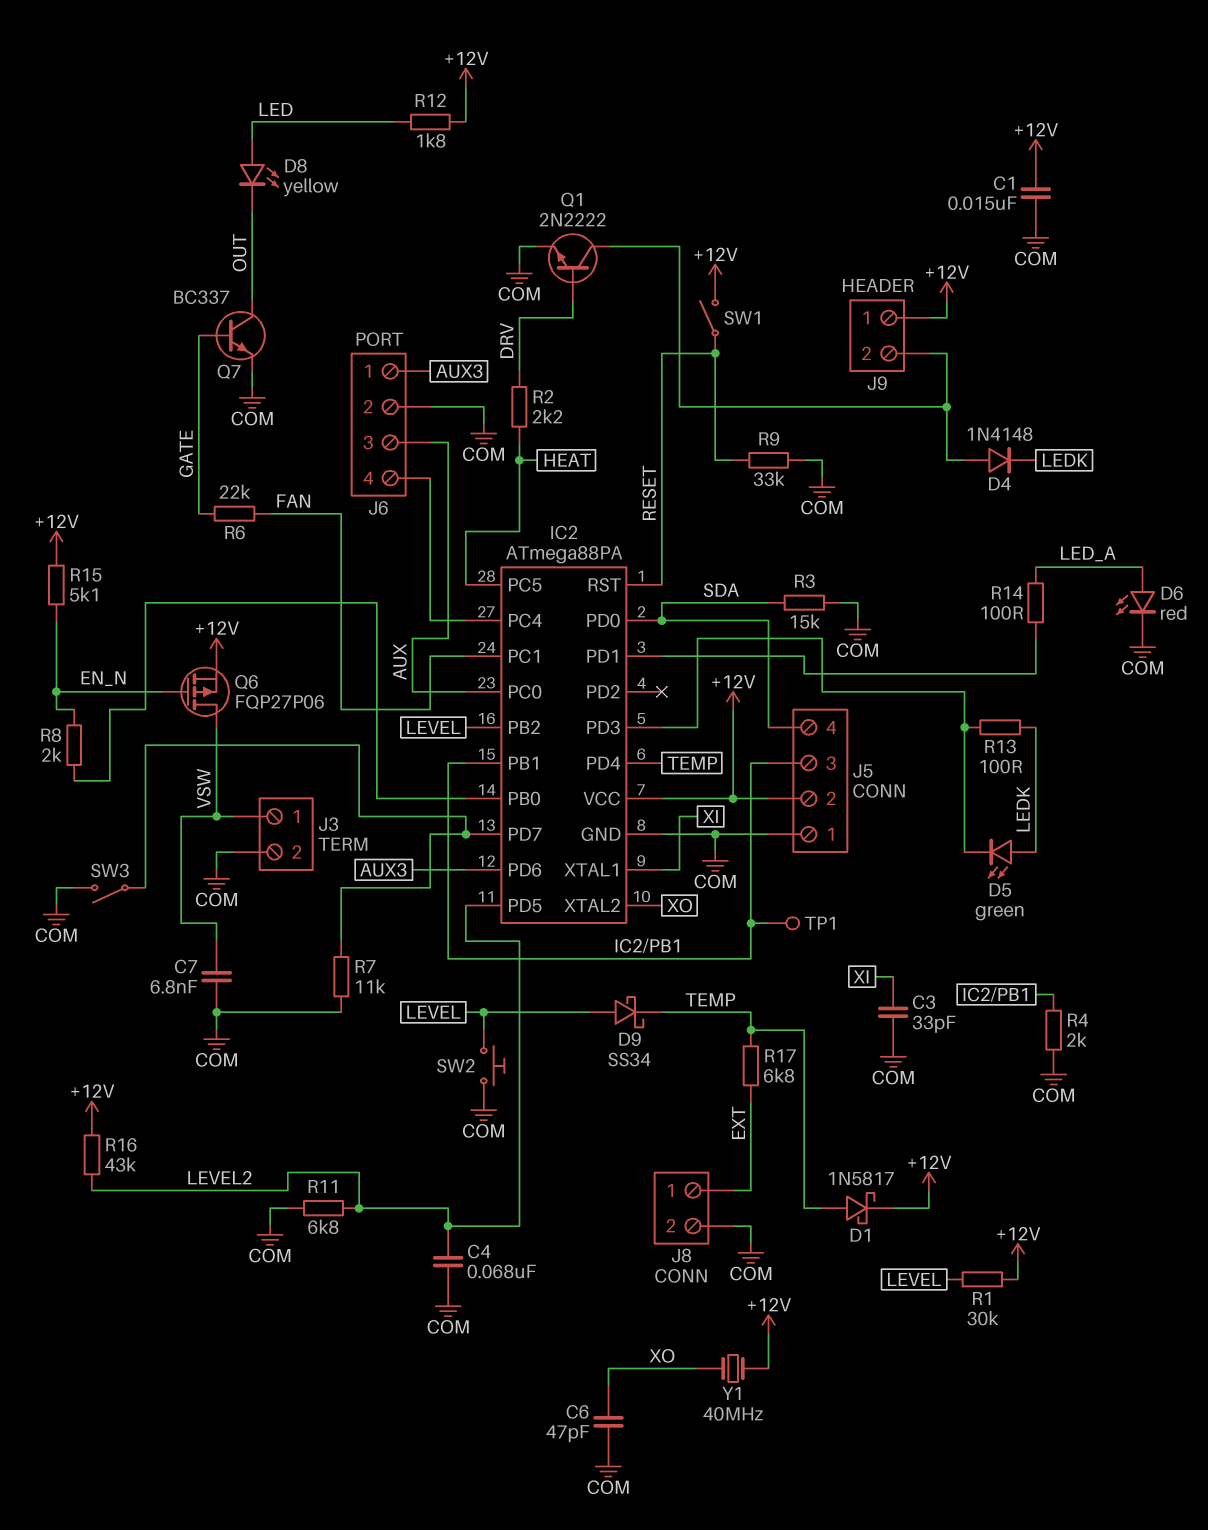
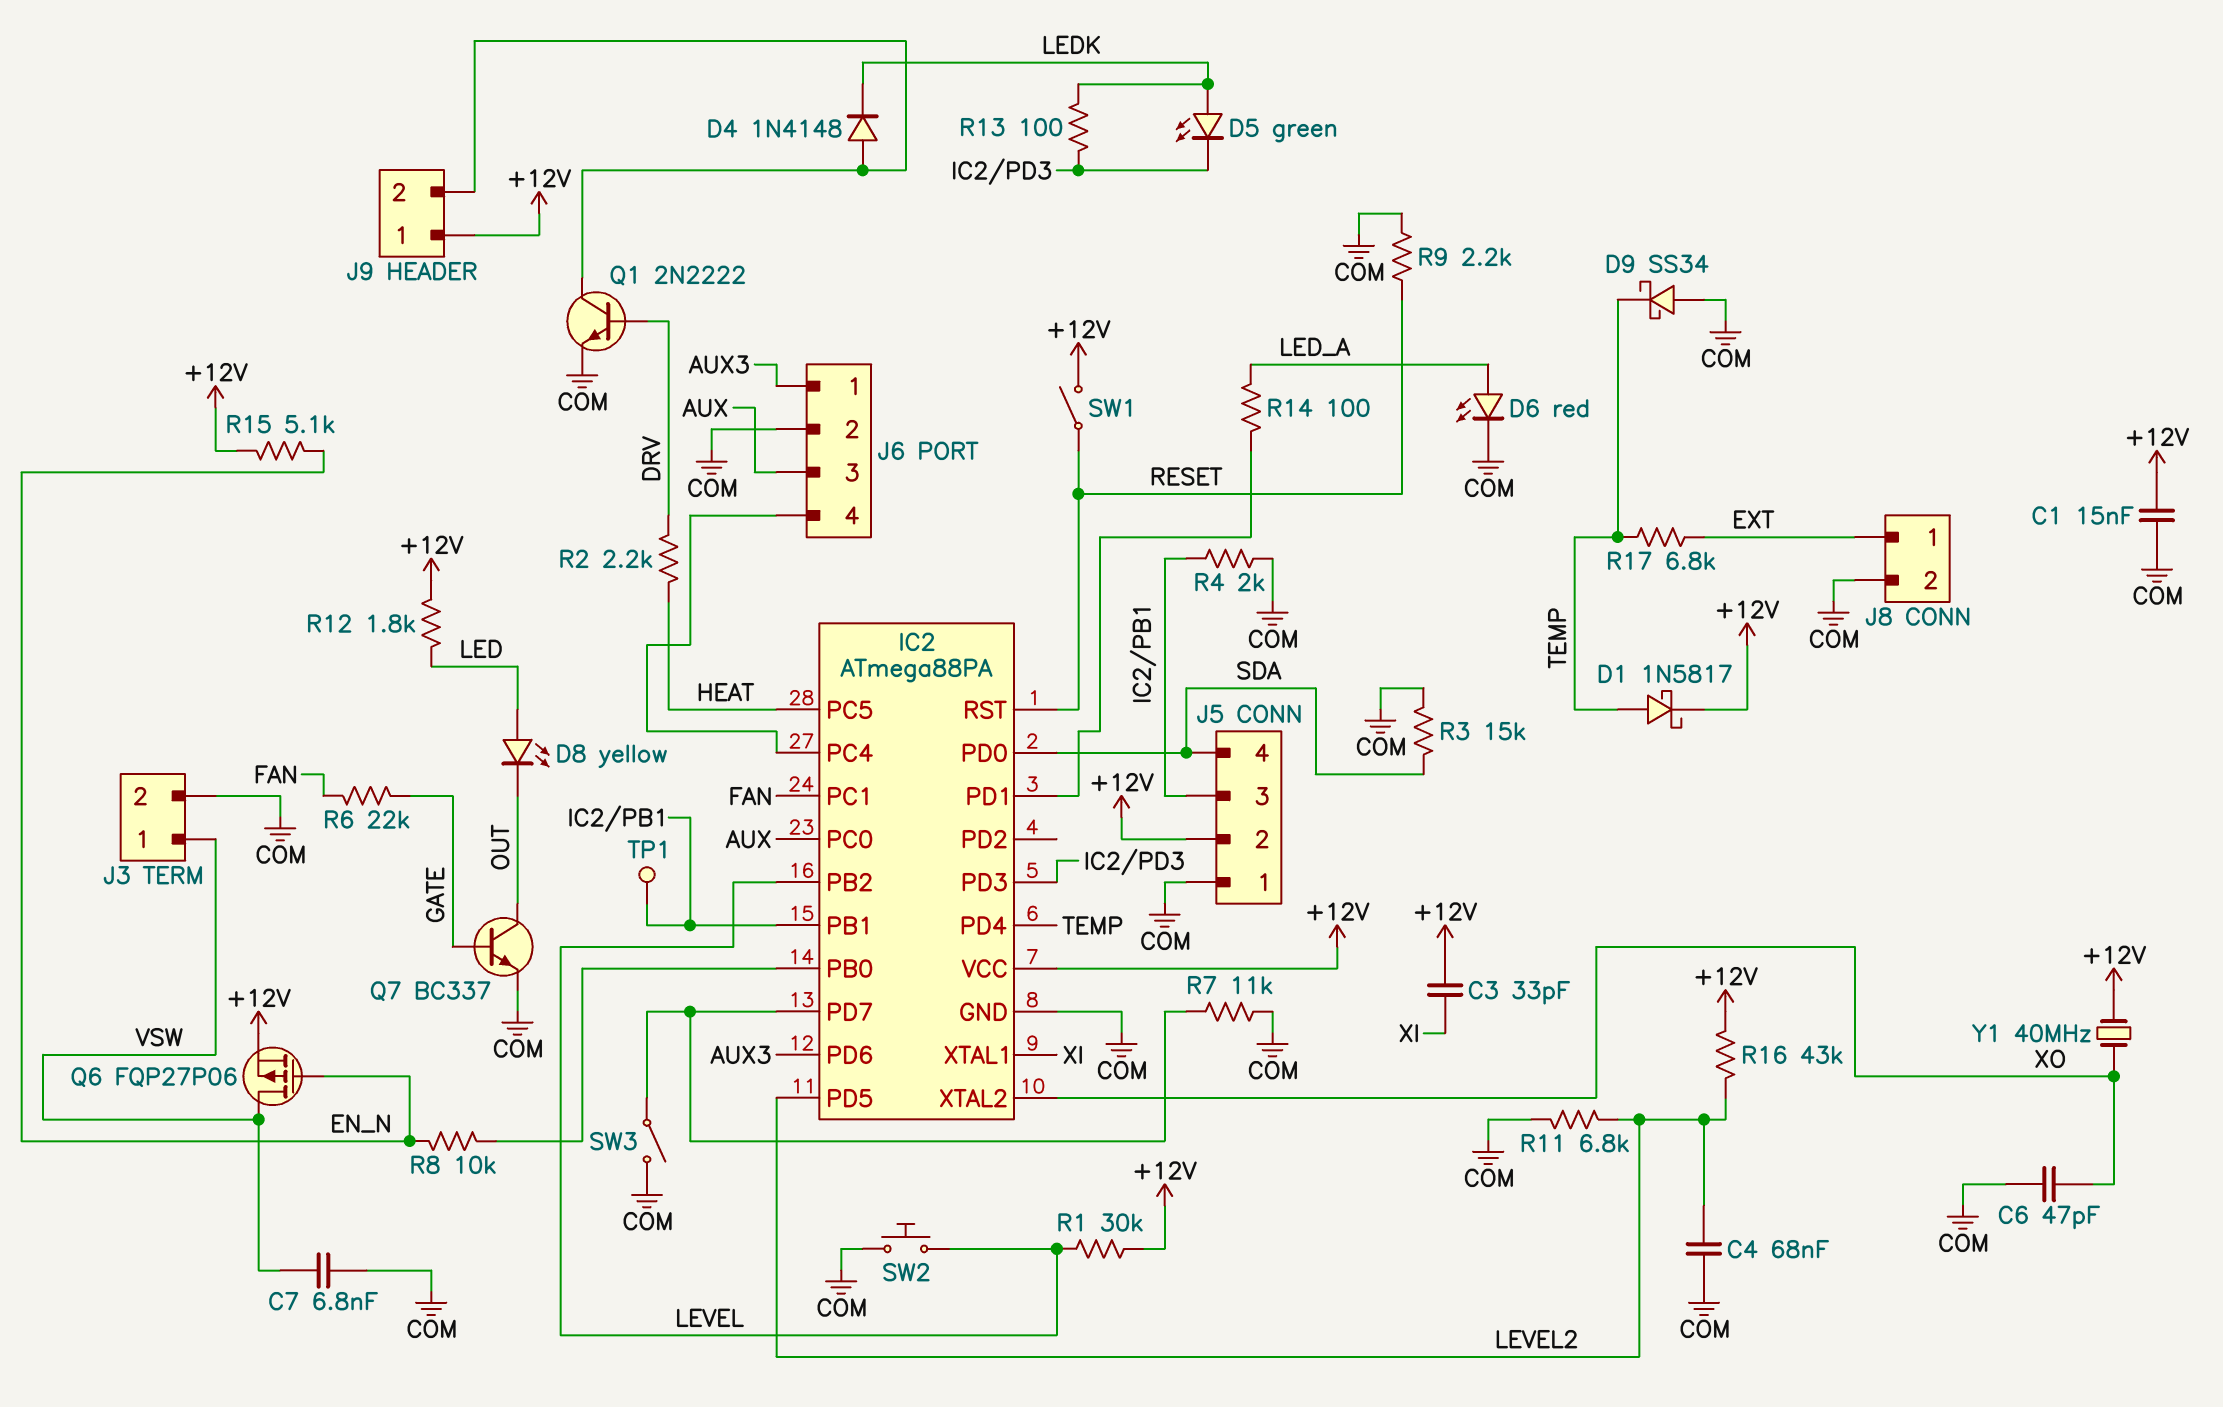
C3: 33pF (COM, XI) -> 33pF (+12V, XI)
D9: schottky SS34 (A LEVEL, K TEMP) -> schottky SS34 (A COM, K TEMP)
R8: 2k (EN_N, IC2/PB0) -> 10k (EN_N, IC2/PB0)
R9: 33k (COM, RESET) -> 2.2k (COM, RESET)

